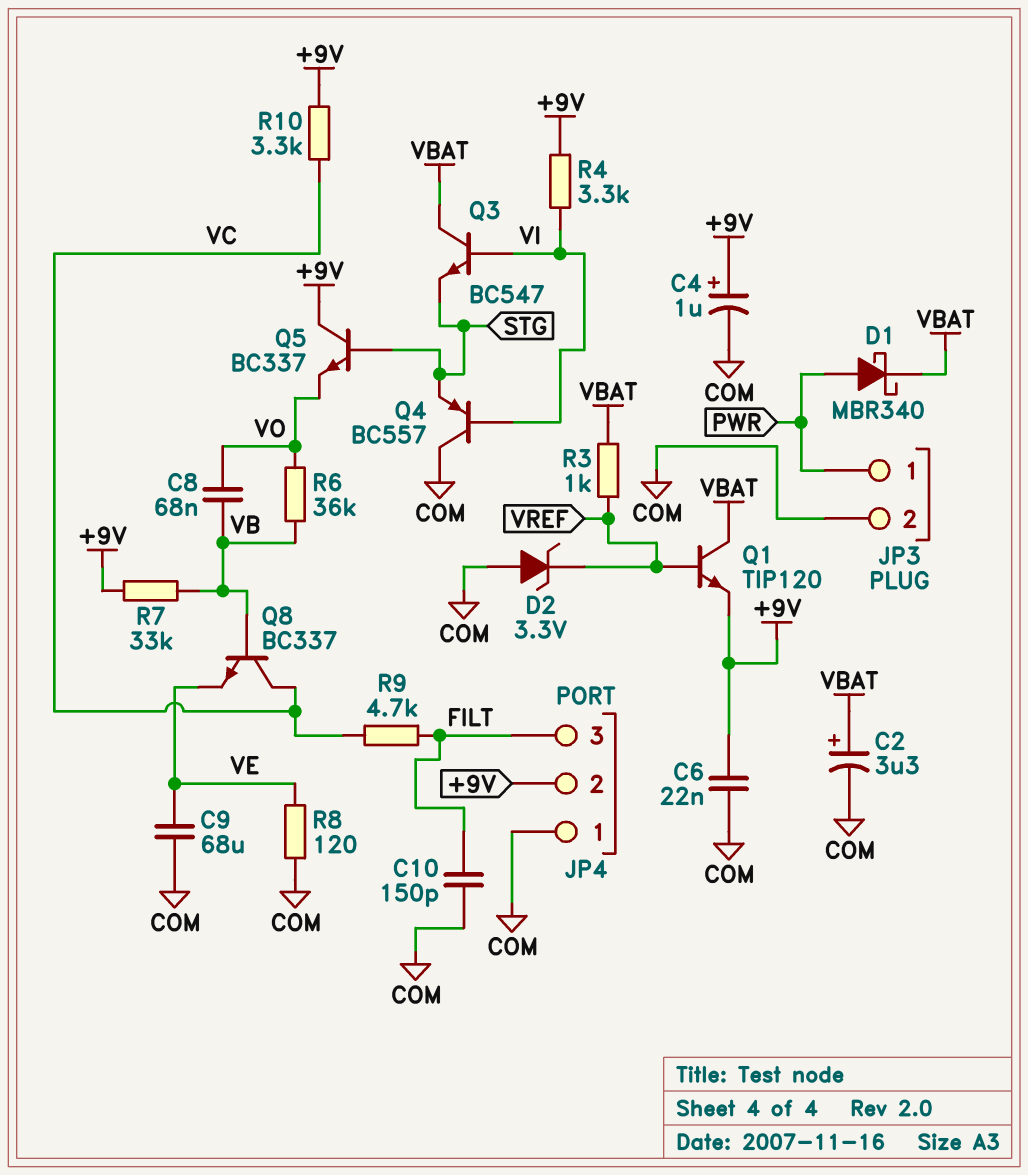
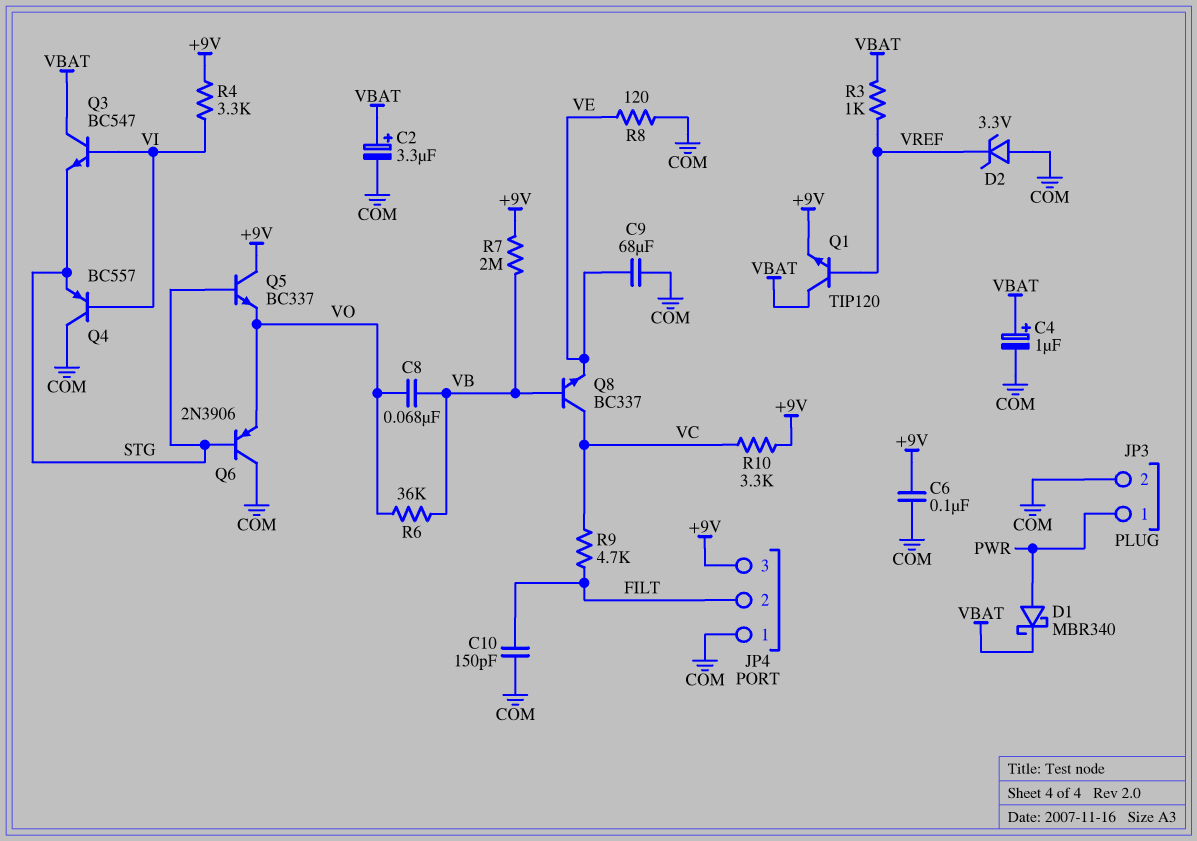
C4: 1uF (plus +9V, minus COM) -> 1uF (plus VBAT, minus COM)
C6: 22nF (+9V, COM) -> 100nF (+9V, COM)
JP4 pin 2: +9V -> FILT
JP4 pin 3: FILT -> +9V
Q6: none -> PNP 2N3906 (B STG, C COM, E VO)
R7: 33k (+9V, VB) -> 2M (+9V, VB)

